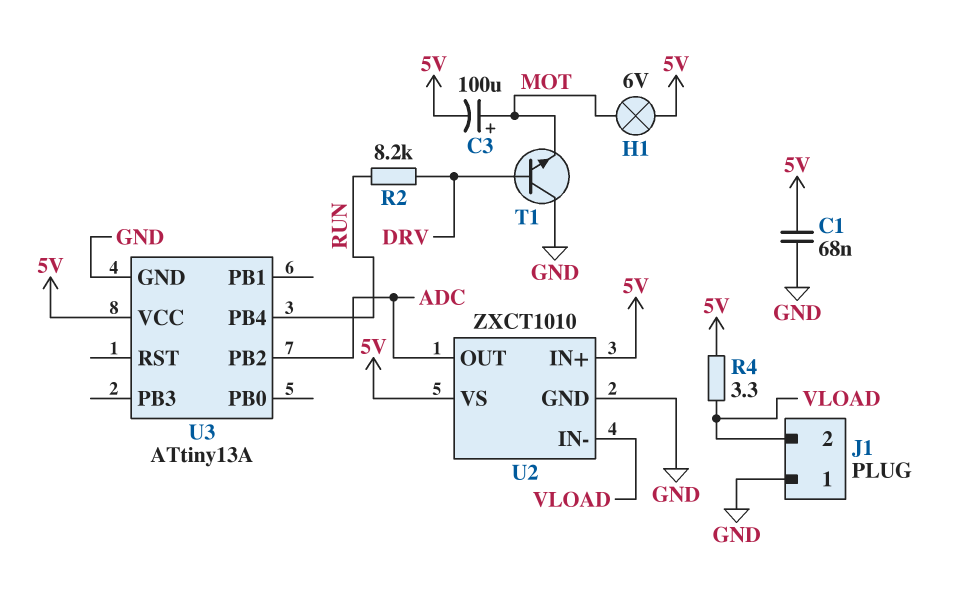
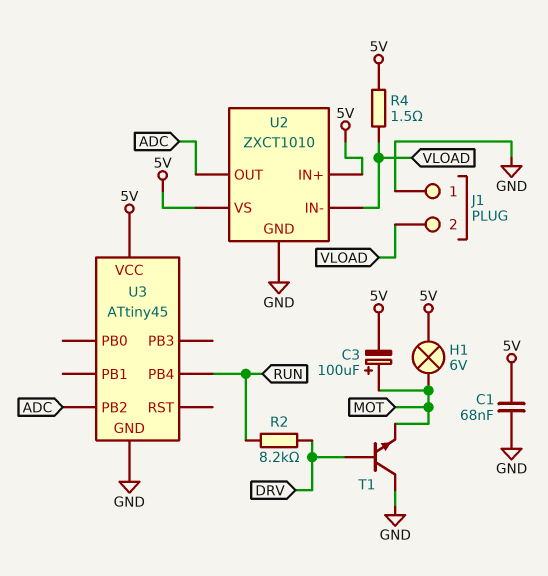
R4: 3.3 (5V, VLOAD) -> 1.5 (5V, VLOAD)
U3: ATtiny13A -> ATtiny45

